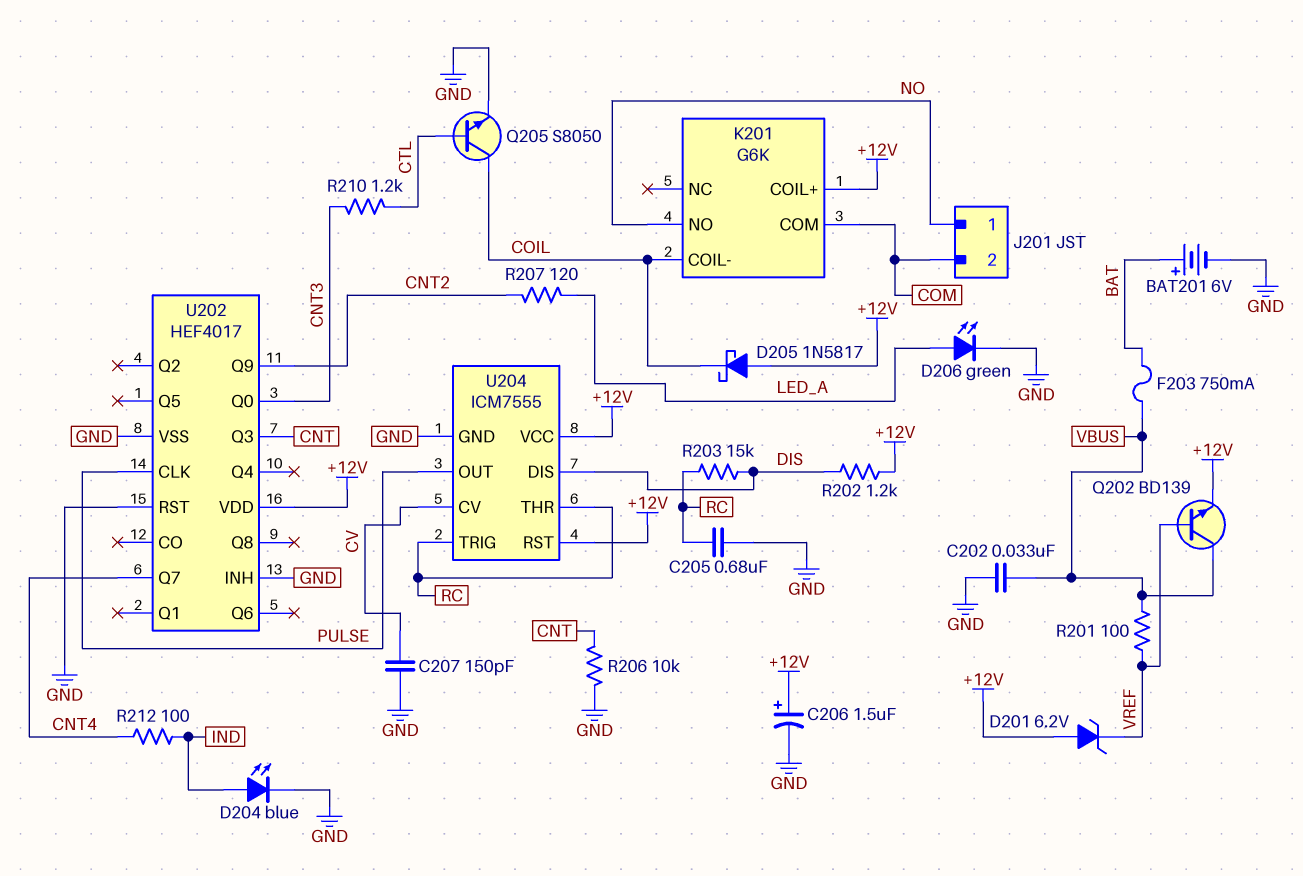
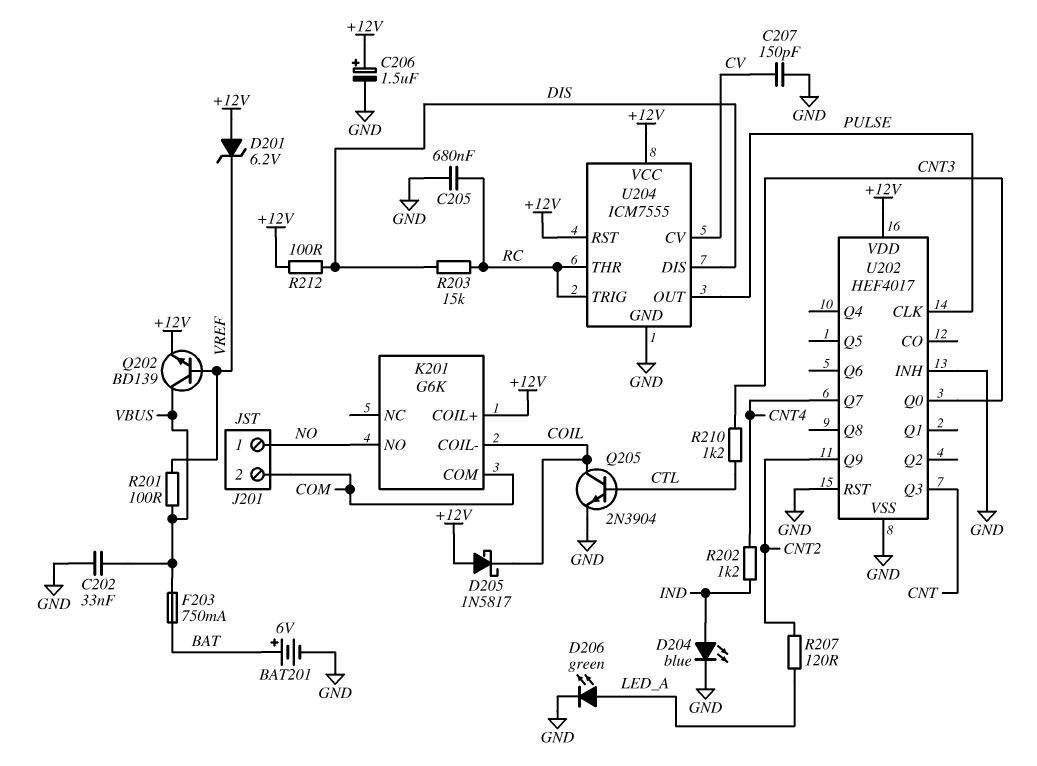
Q205: NPN S8050 (B CTL, C COIL, E GND) -> NPN 2N3904 (B CTL, C COIL, E GND)
R202: 1.2k (+12V, DIS) -> 1.2k (CNT4, IND)
R206: 10k (CNT, GND) -> none
R212: 100 (CNT4, IND) -> 100 (+12V, DIS)

